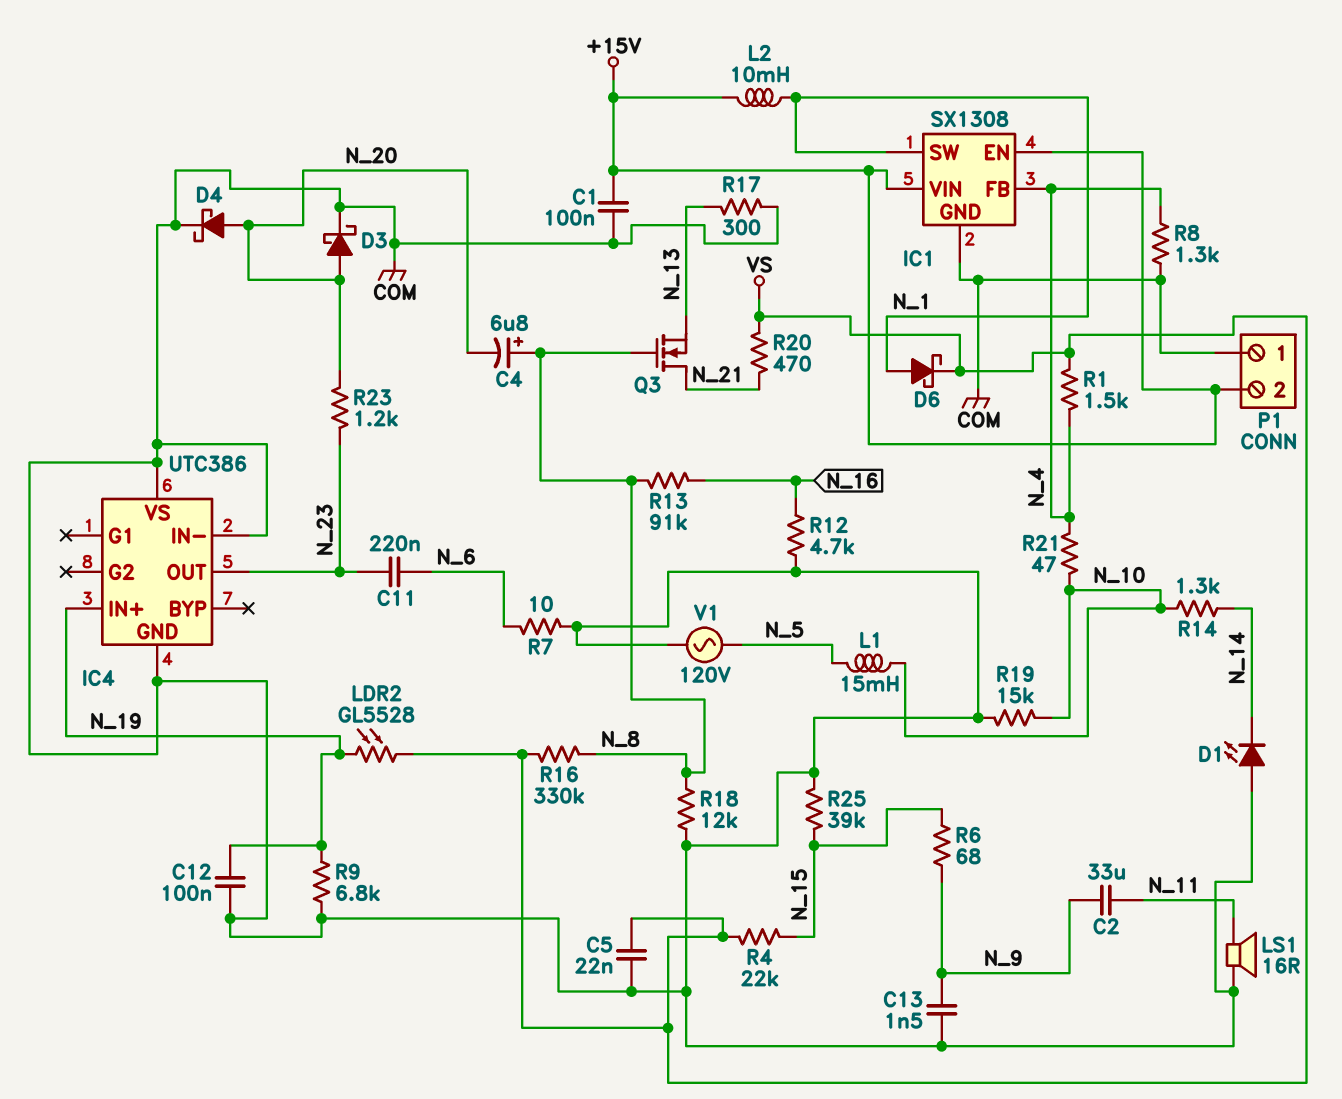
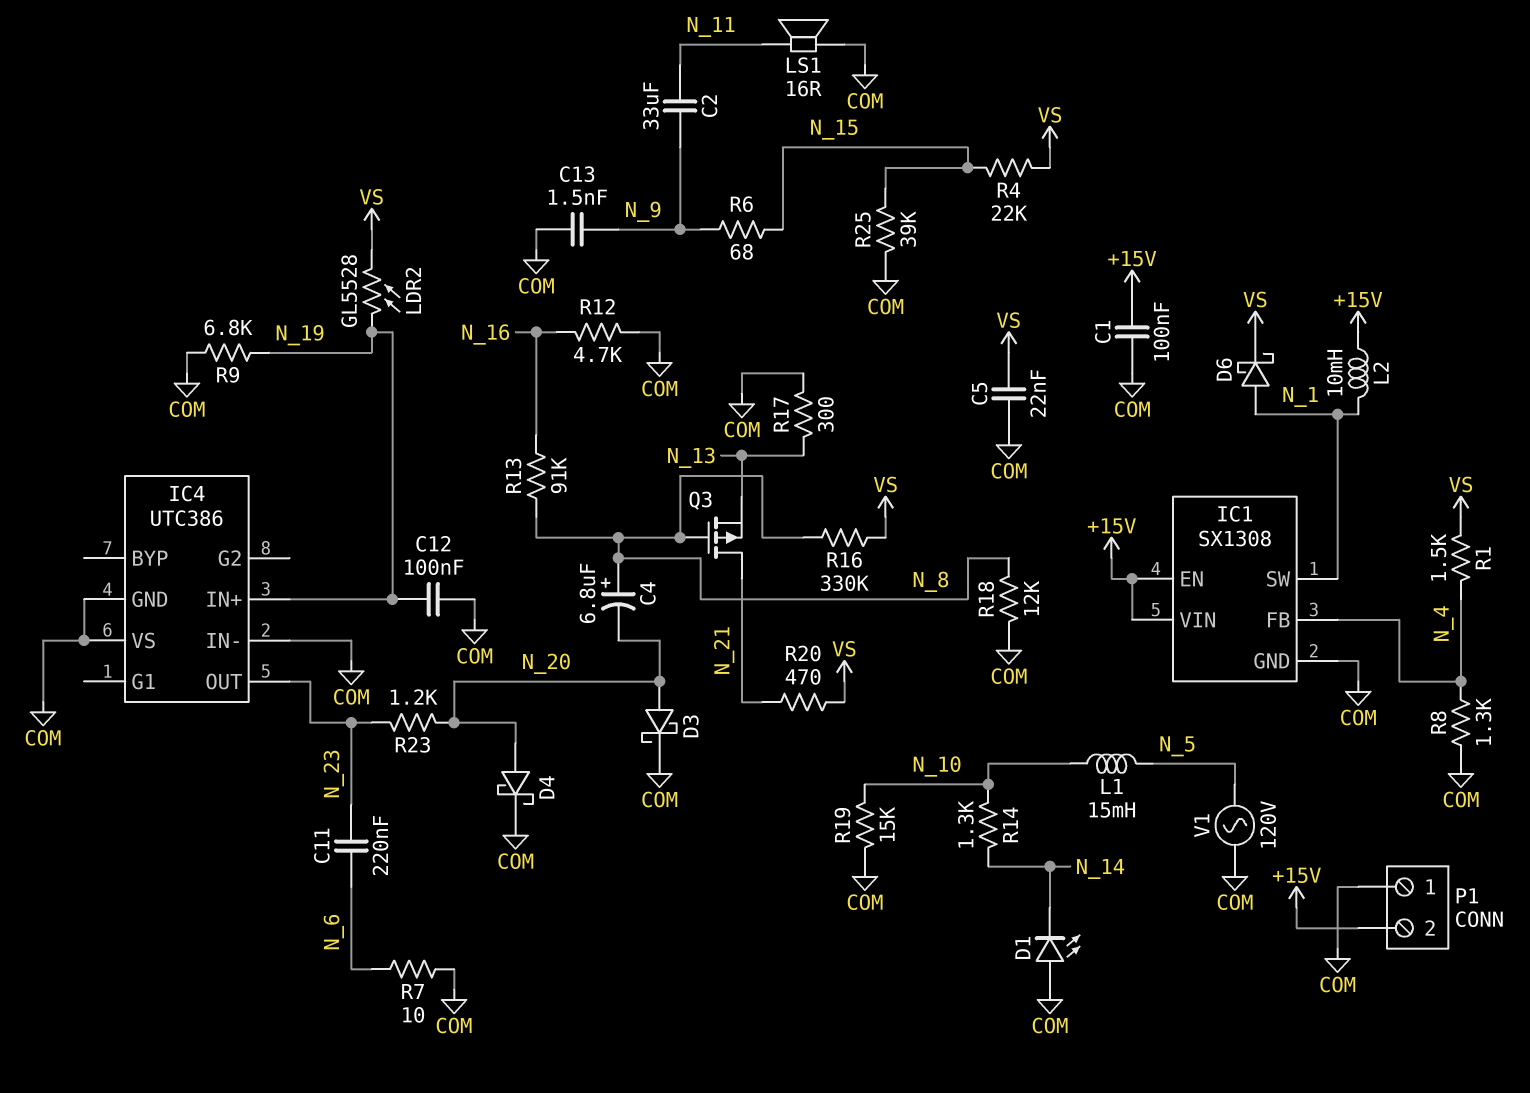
Q3: NMOS (G N_8, D N_21, S N_13) -> PMOS (G N_8, D N_21, S N_13)
R21: 47 (N_4, N_10) -> none

